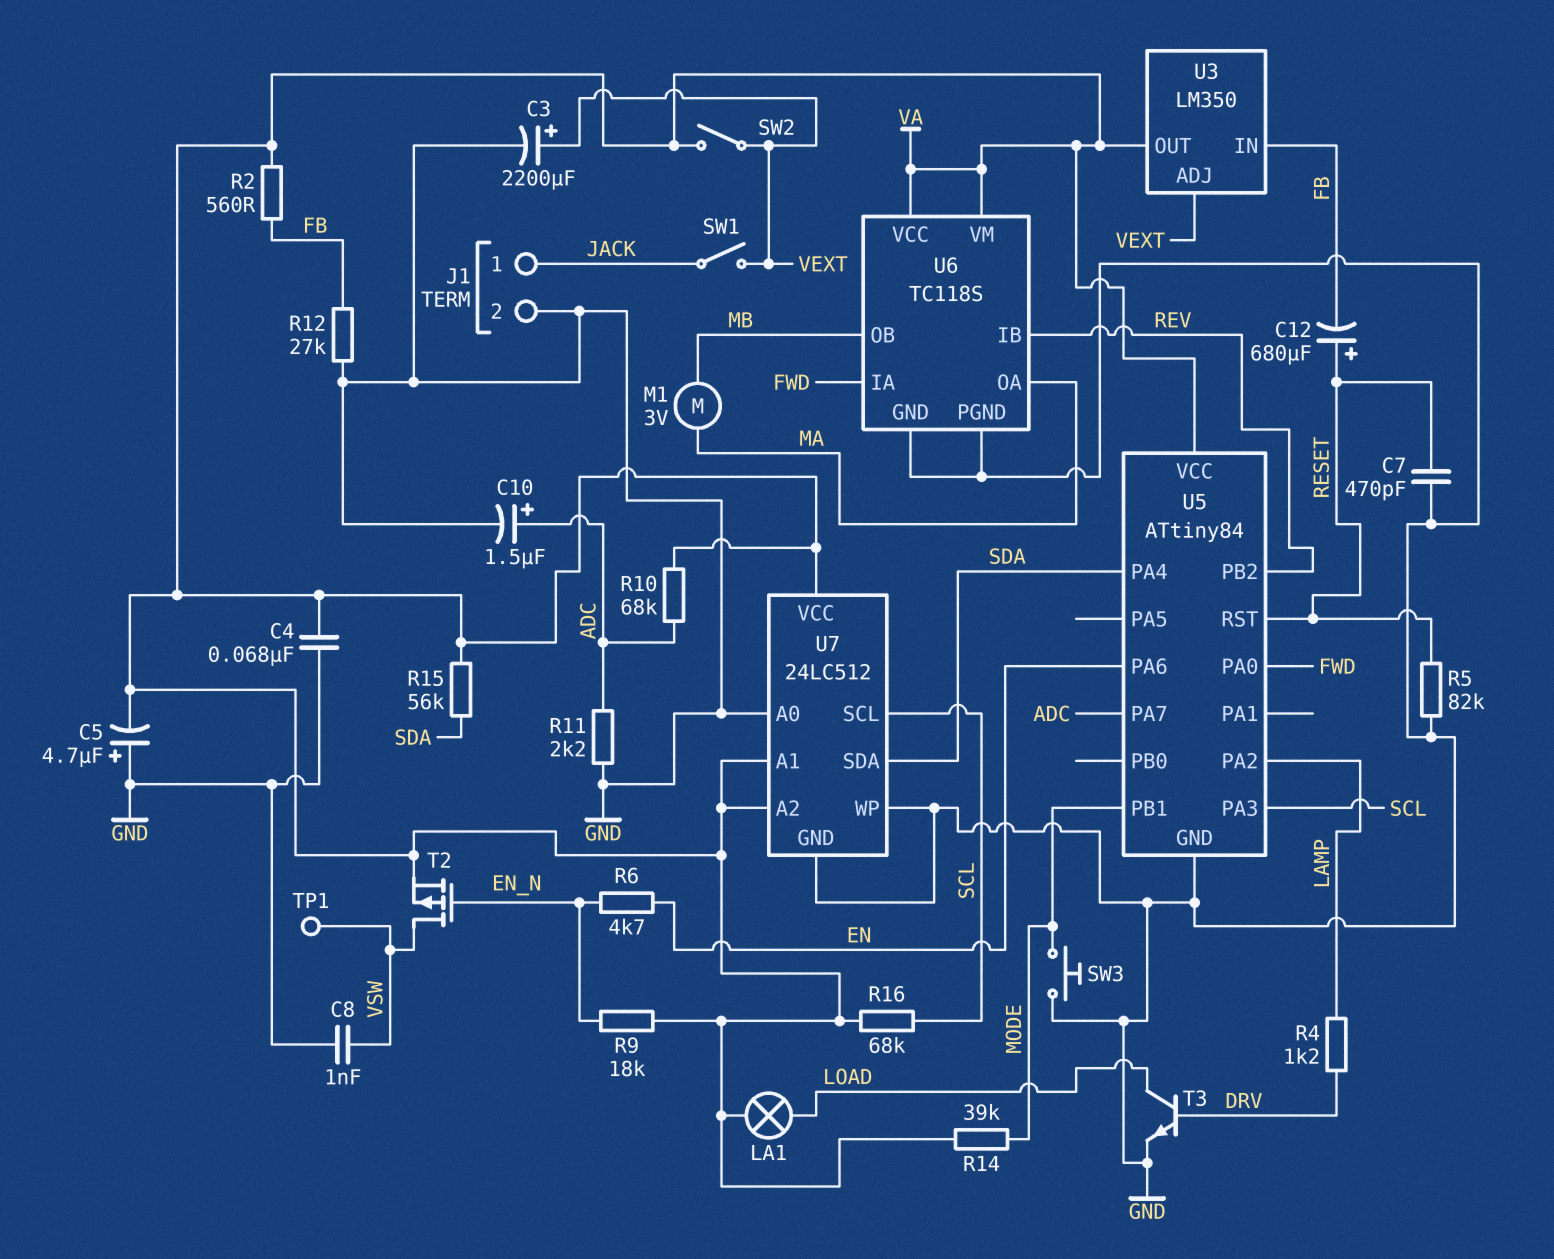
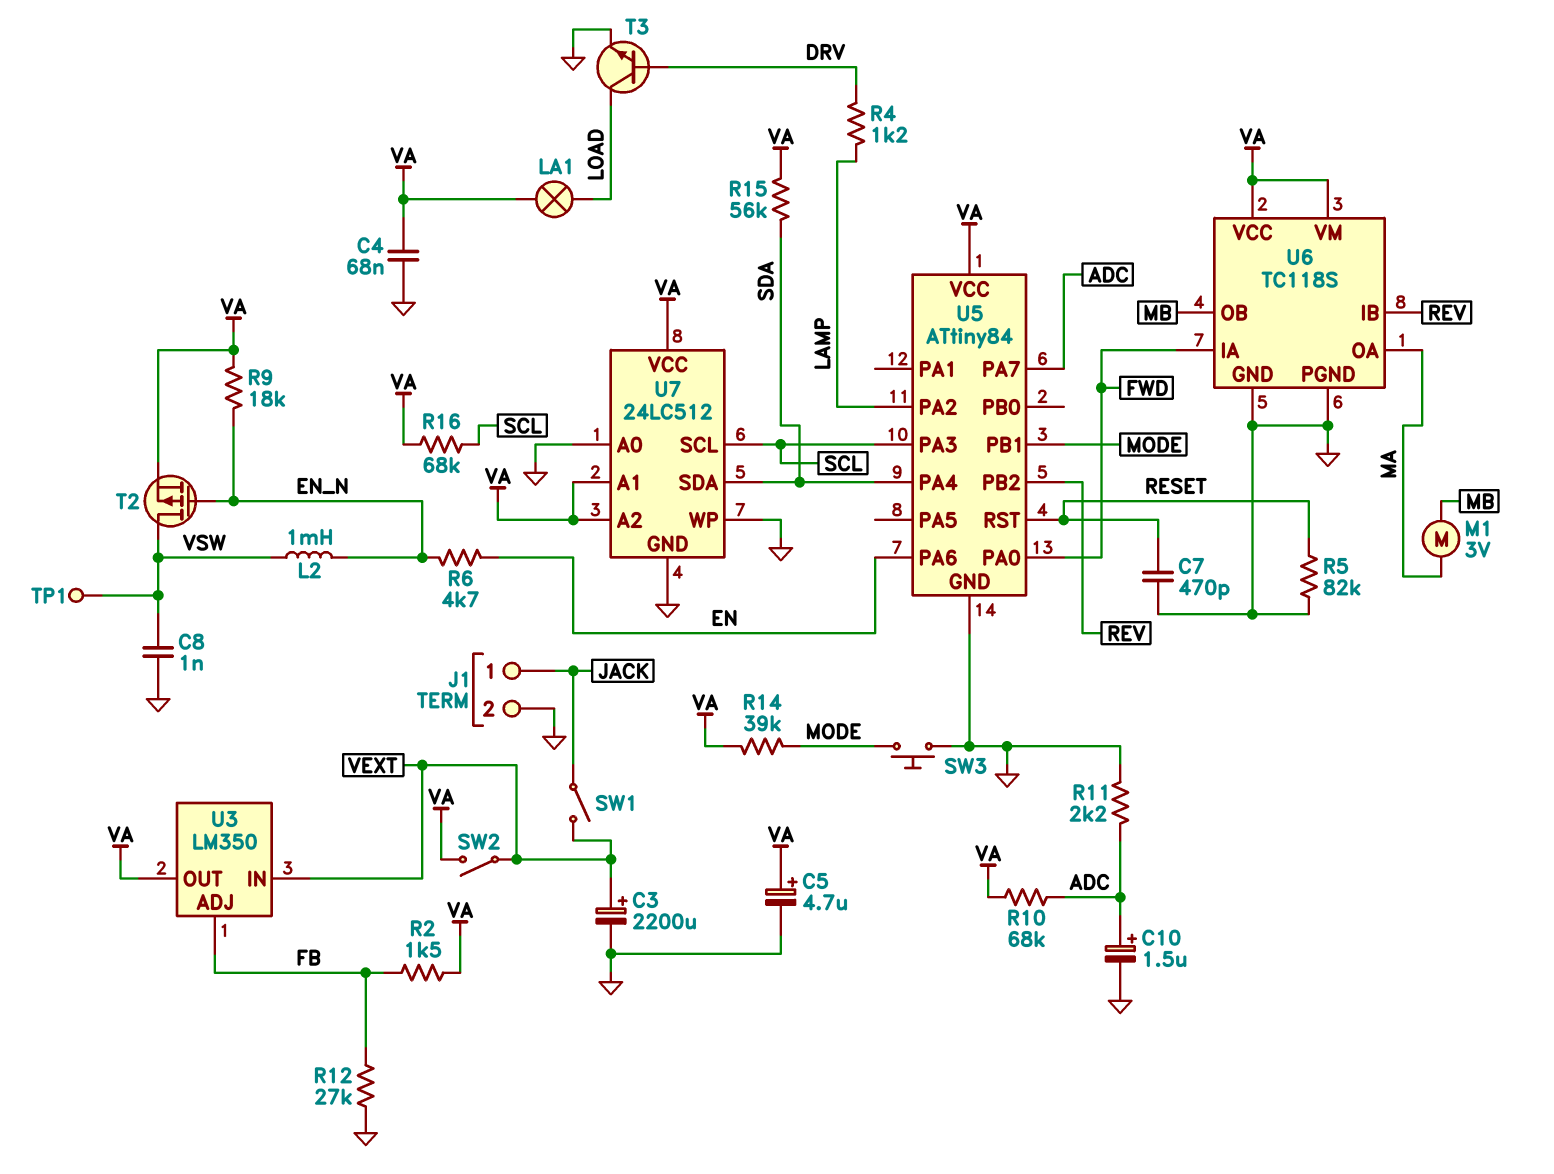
C5: 4.7uF (plus GND, minus VA) -> 4.7uF (plus VA, minus GND)
C12: 680uF (plus RESET, minus FB) -> none
L2: none -> 1mH (EN_N, VSW)
R2: 560 (FB, VA) -> 1.5k (FB, VA)
U3 pin ADJ: VEXT -> FB
U3 pin IN: FB -> VEXT

